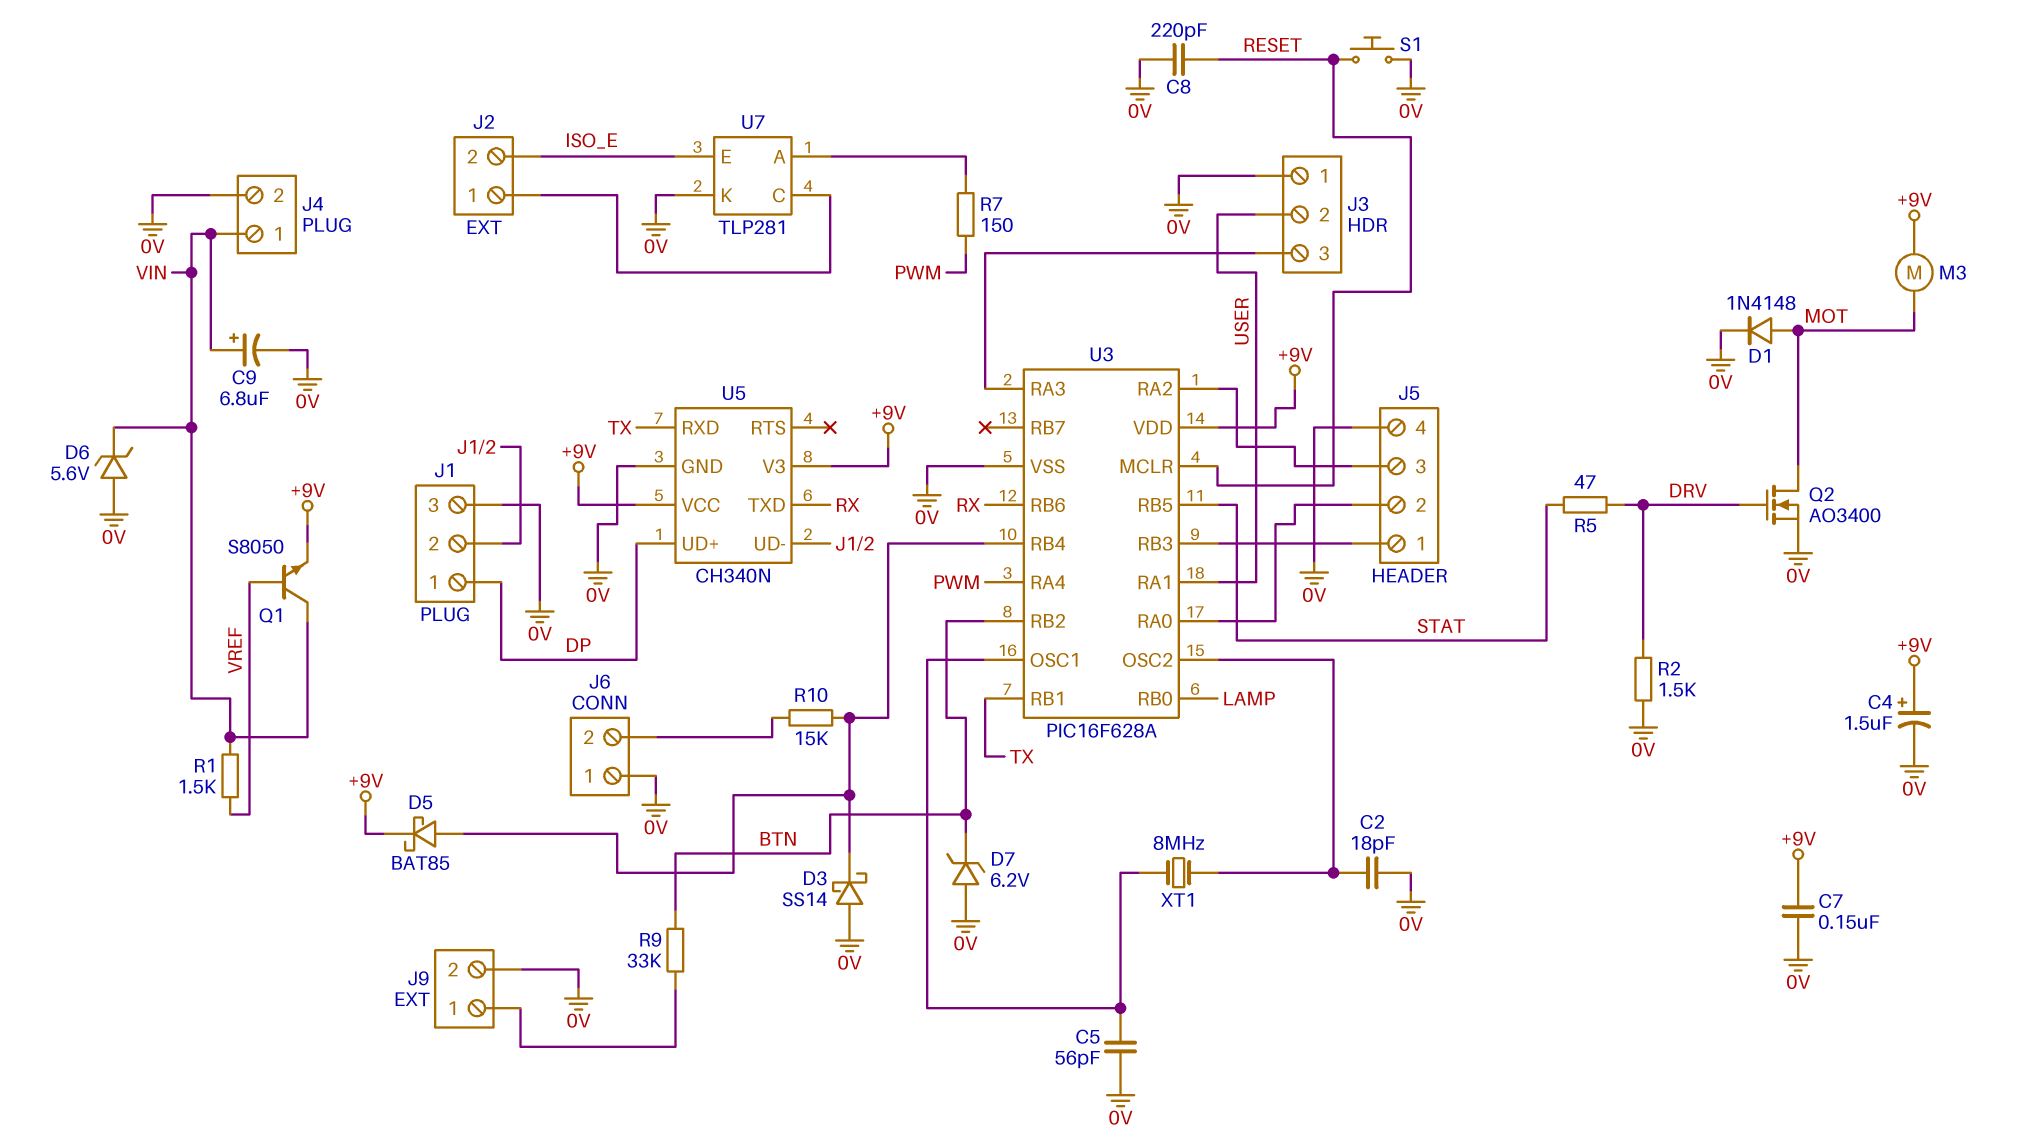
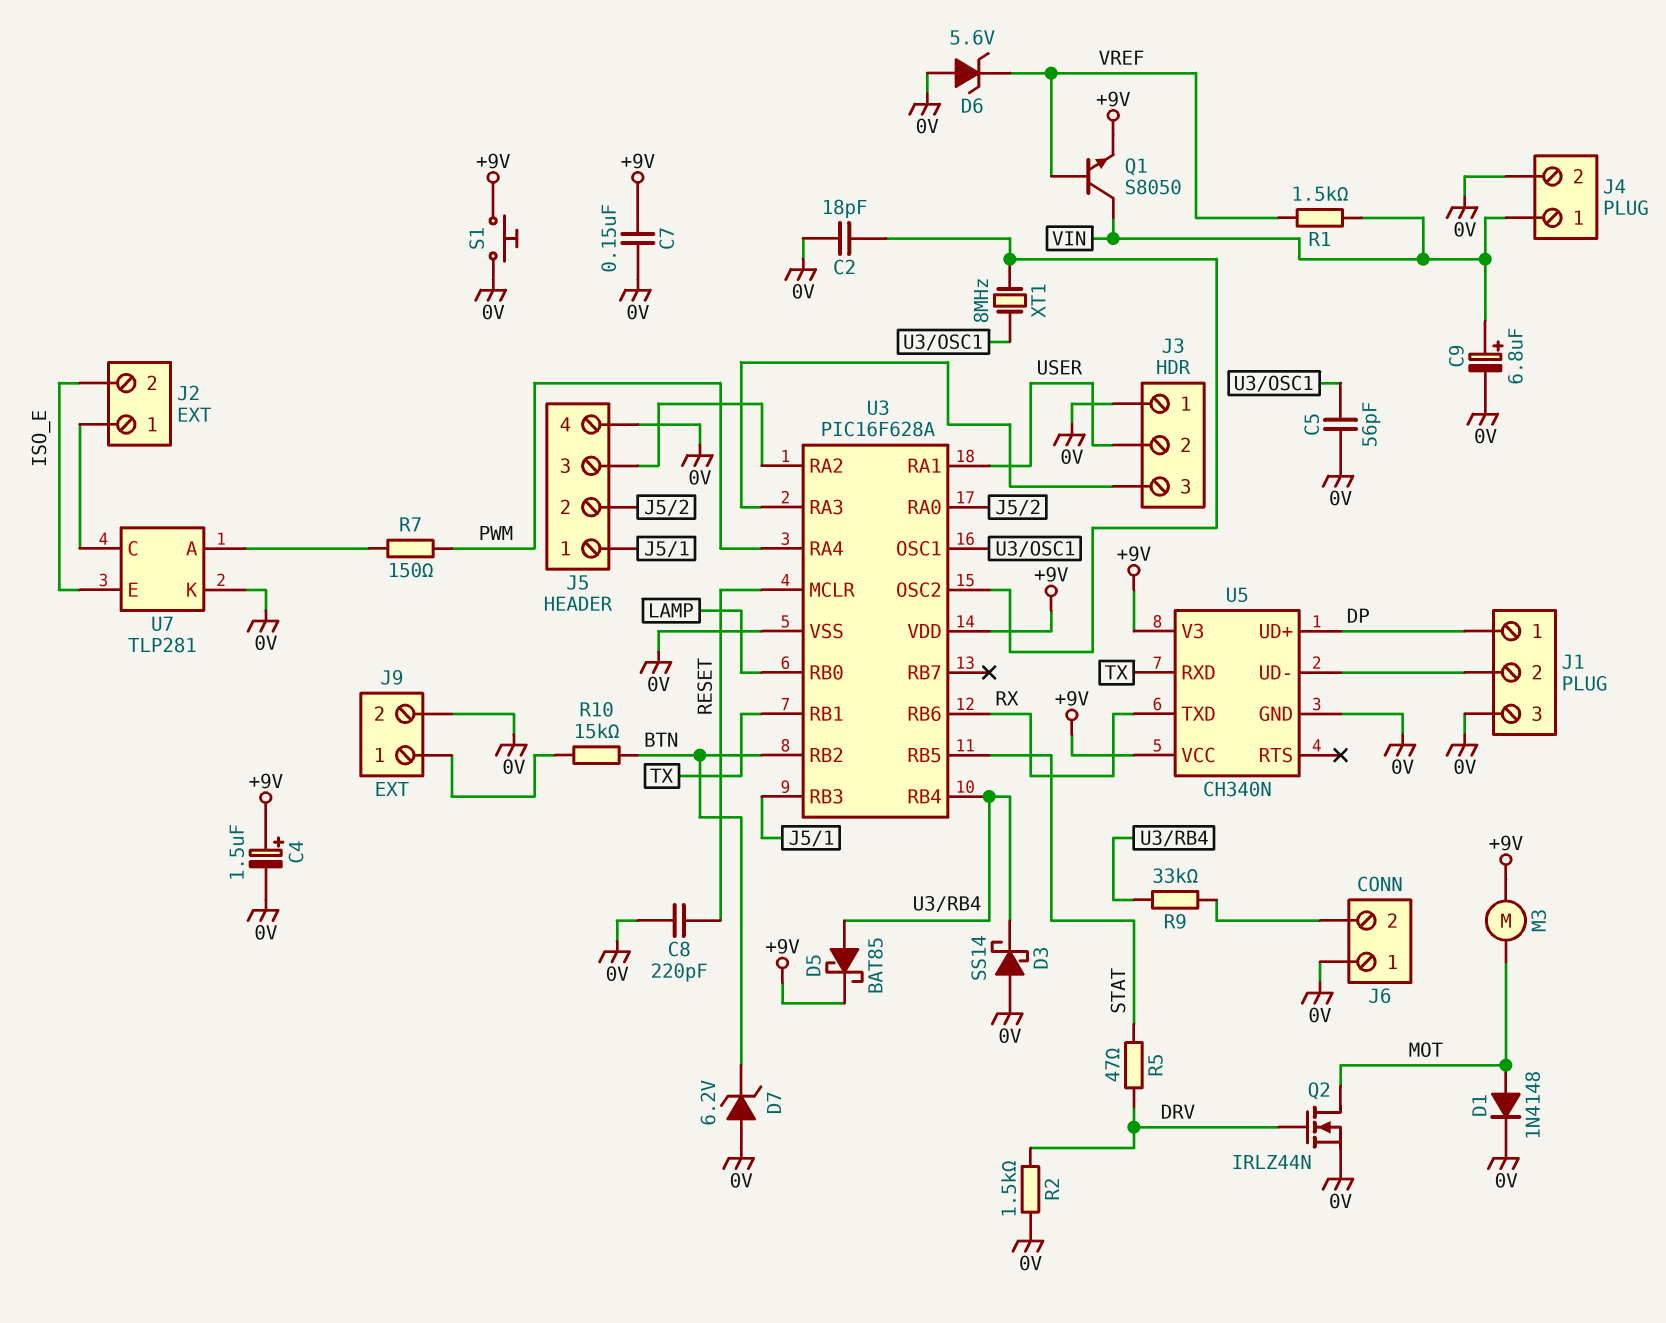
D6: zener 5.6V (A 0V, K VIN) -> zener 5.6V (A 0V, K VREF)
Q2: NMOS AO3400 (G DRV, D MOT, S 0V) -> NMOS IRLZ44N (G DRV, D MOT, S 0V)
R9: 33k (BTN, J9/1) -> 33k (J6/2, U3/RB4)
R10: 15k (J6/2, U3/RB4) -> 15k (BTN, J9/1)
S1: button (0V, RESET) -> button (+9V, 0V)

